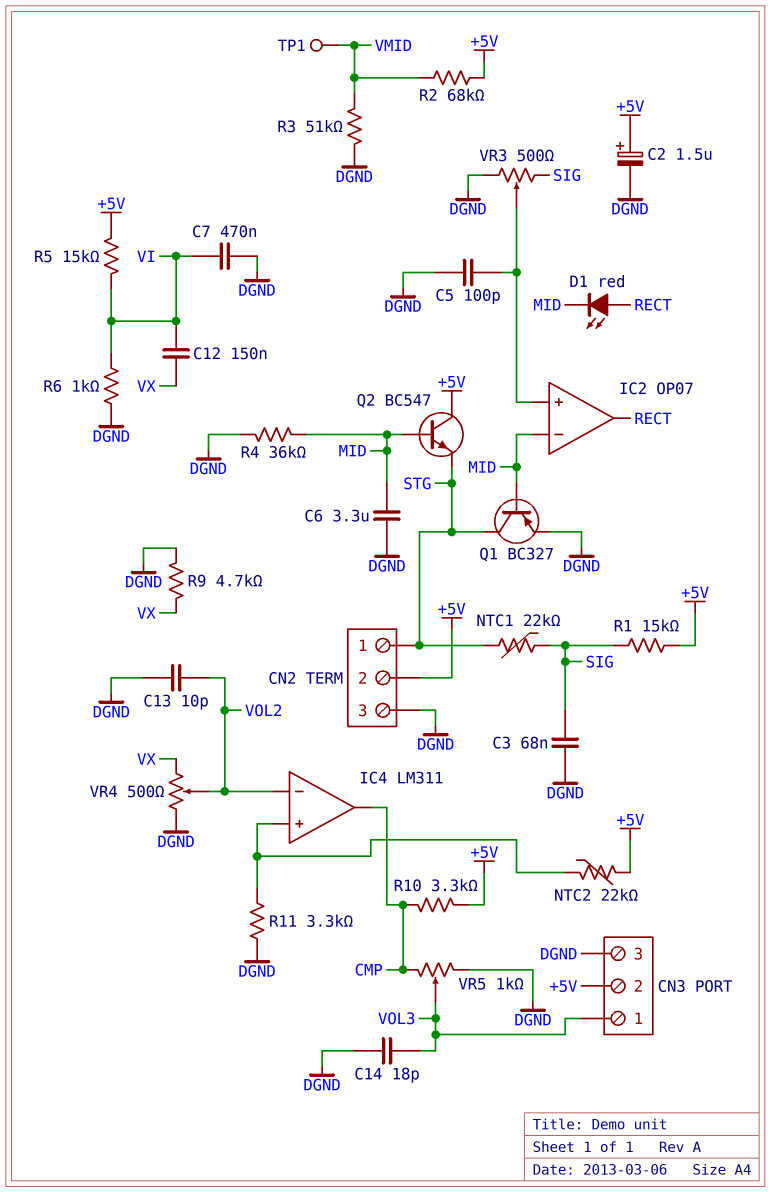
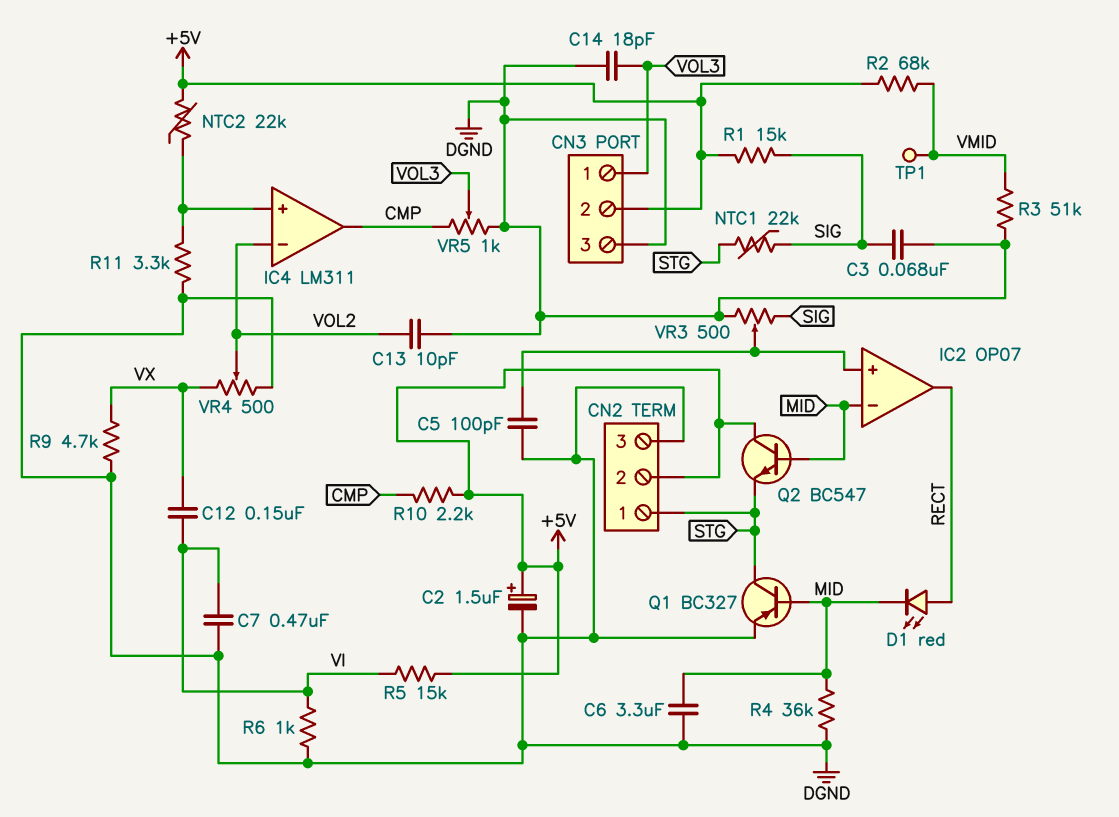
R10: 3.3k (+5V, CMP) -> 2.2k (+5V, CMP)

